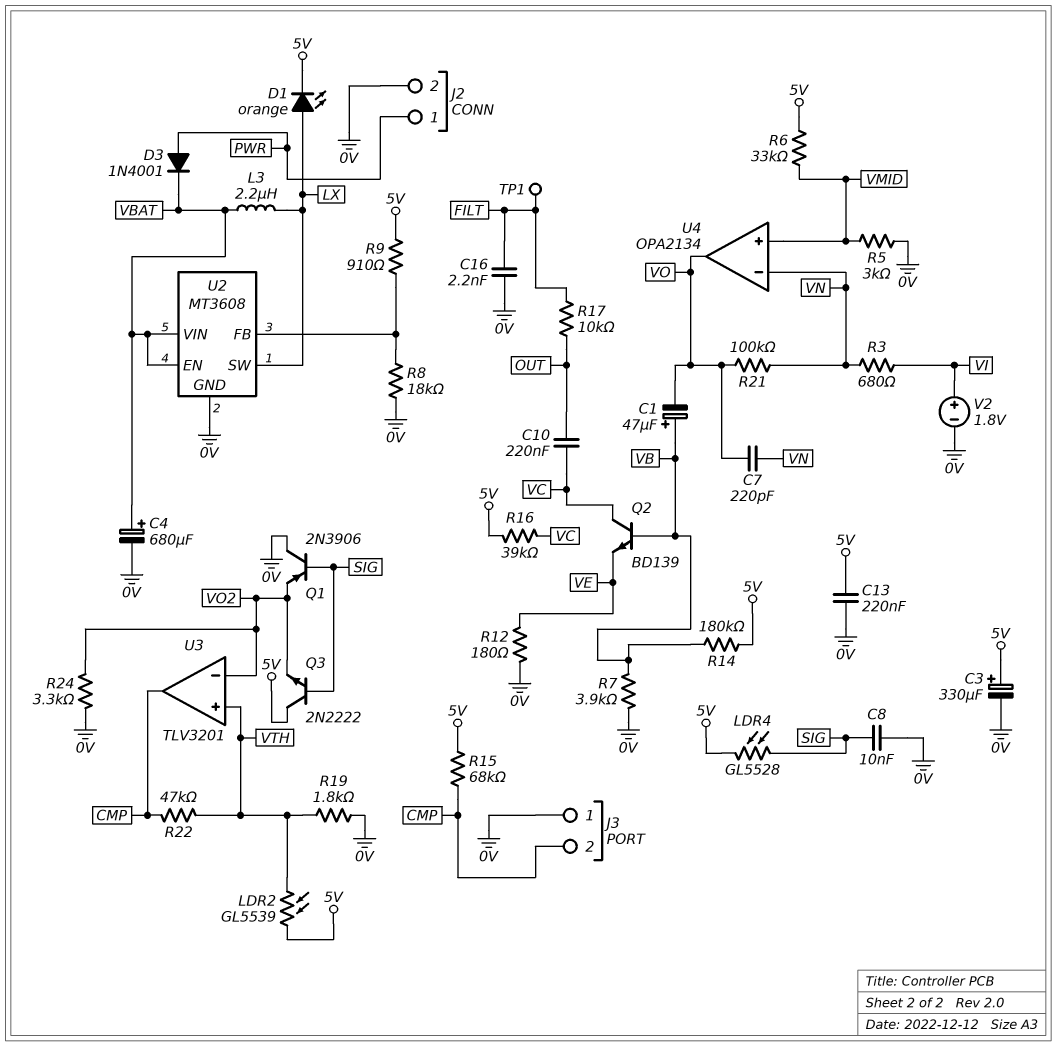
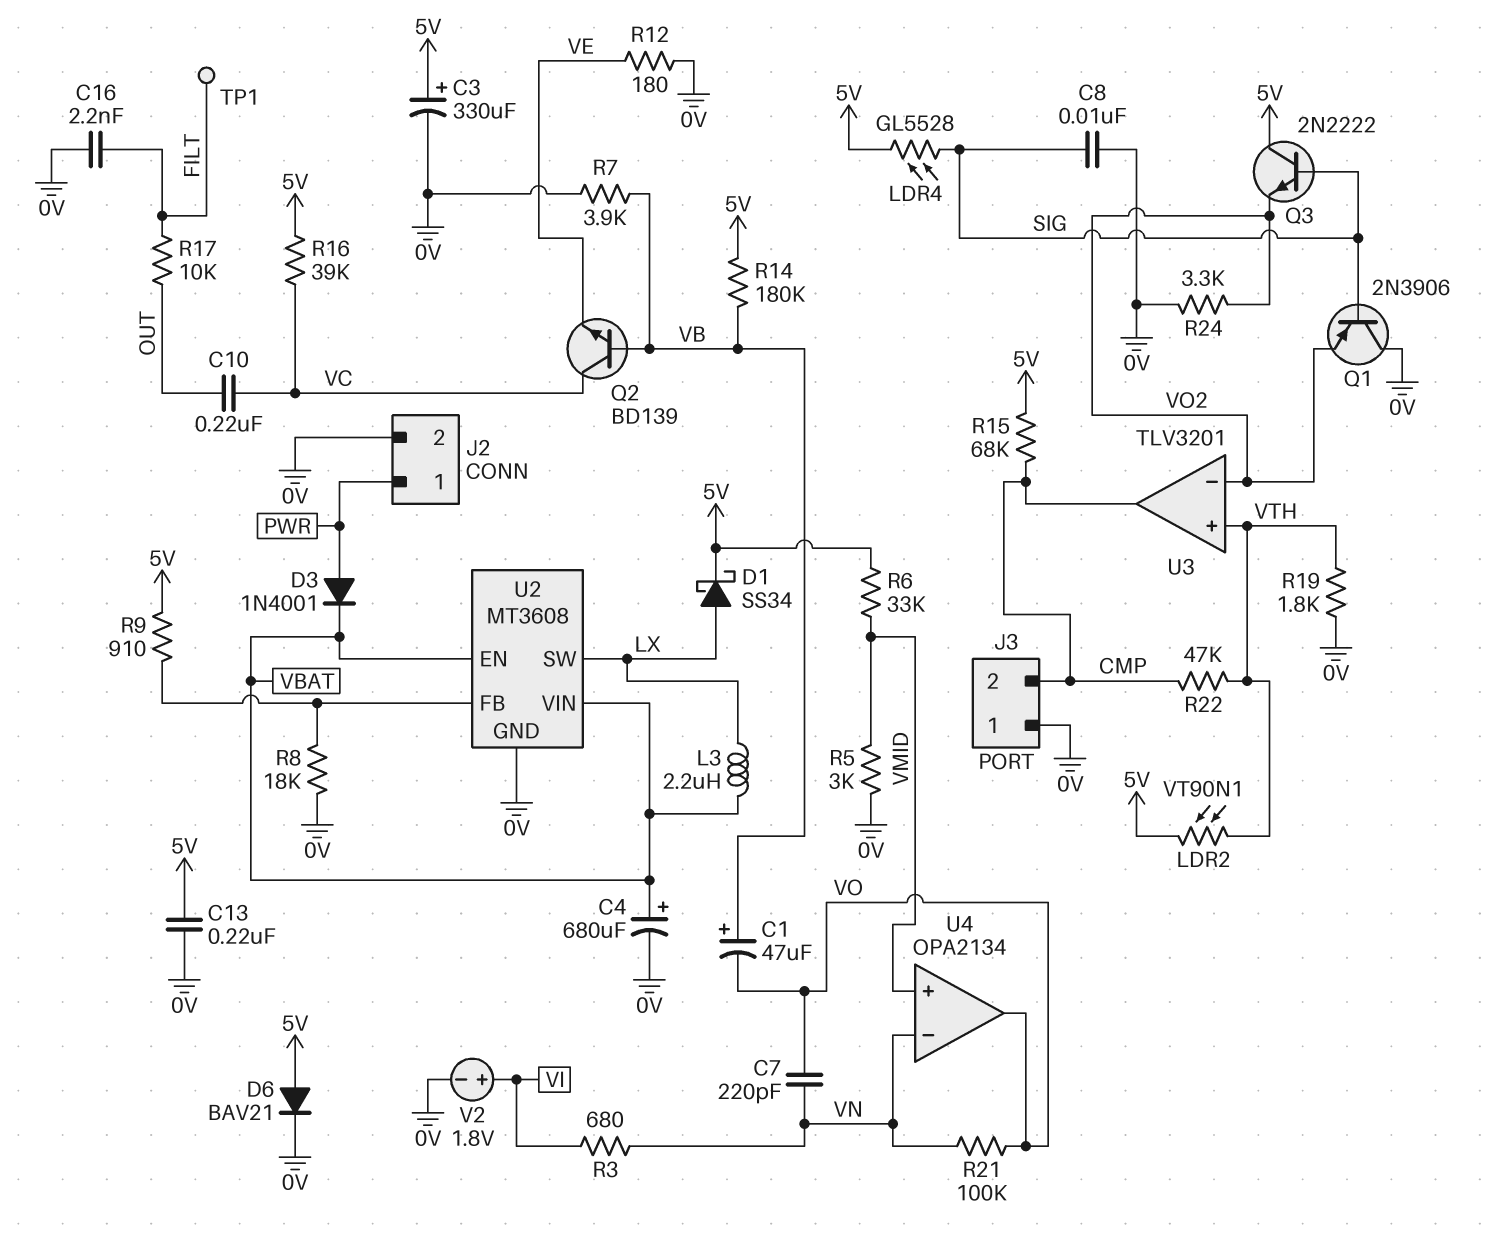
D1: LED orange (A LX, K 5V) -> schottky SS34 (A LX, K 5V)
D6: none -> diode BAV21 (A 5V, K 0V)
LDR2: GL5539 (5V, VTH) -> VT90N1 (5V, VTH)

